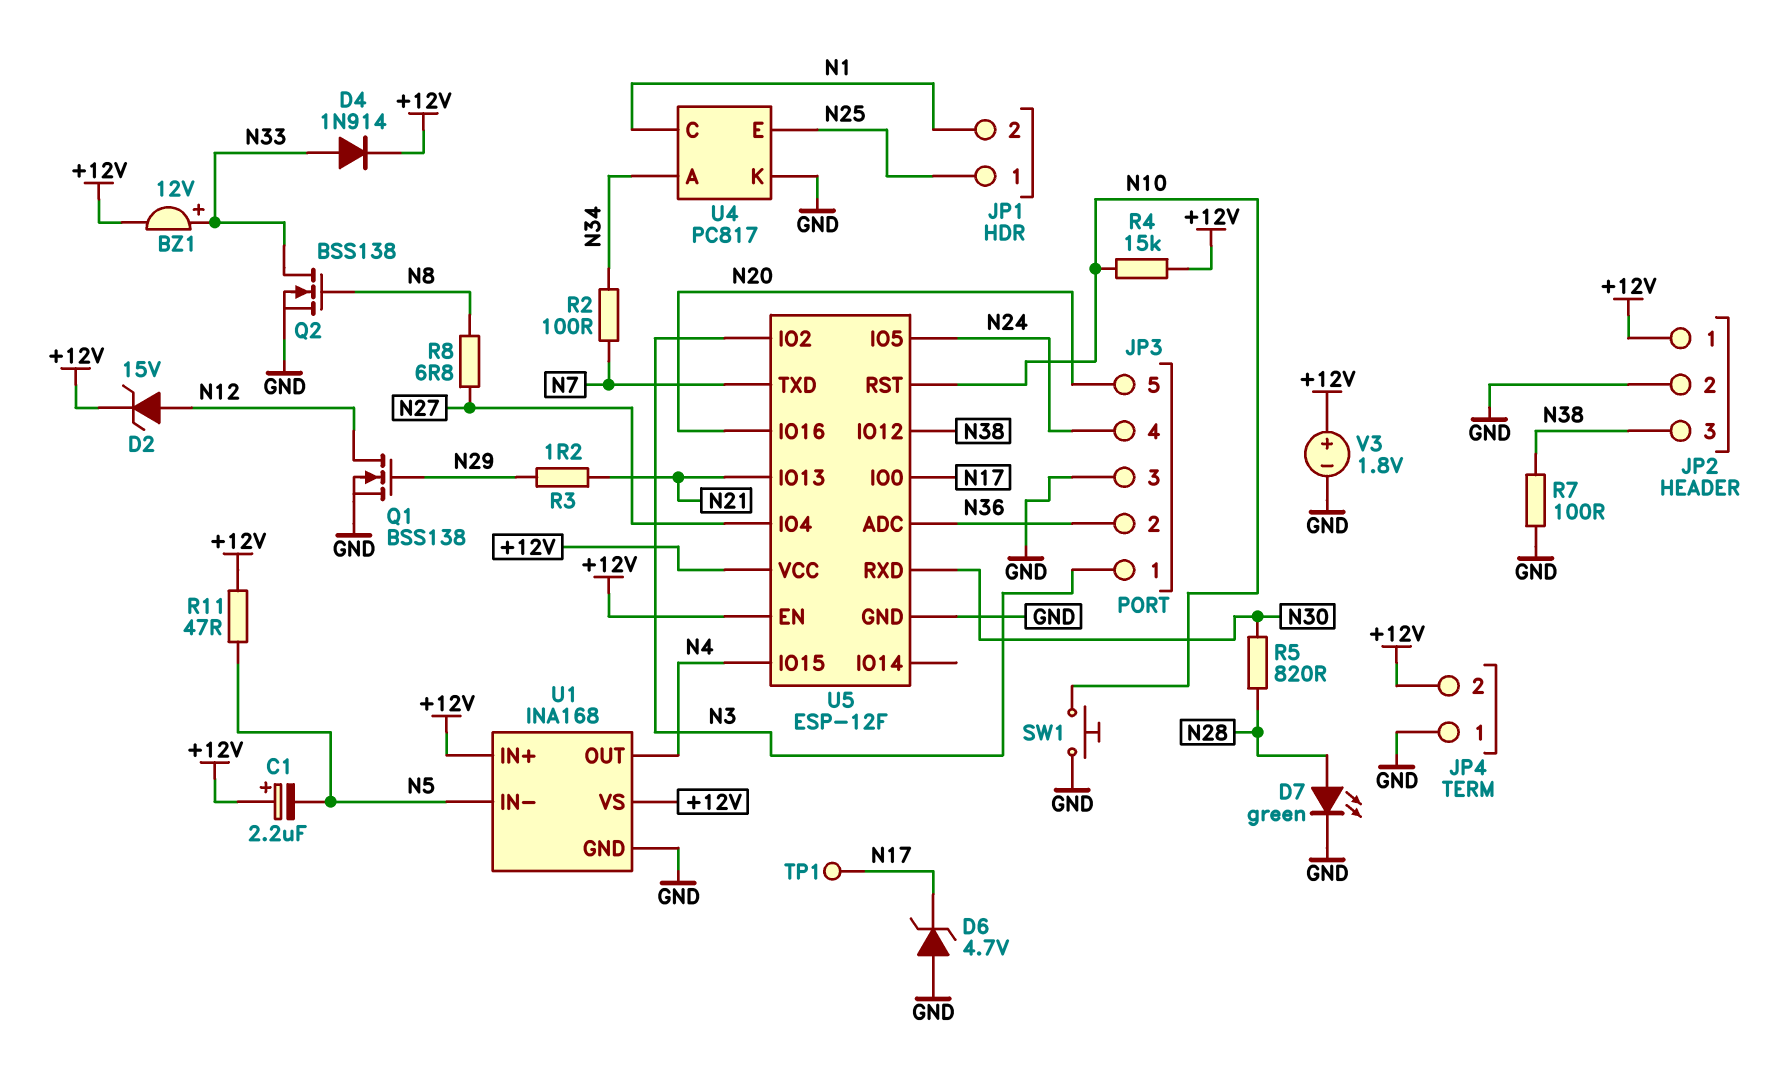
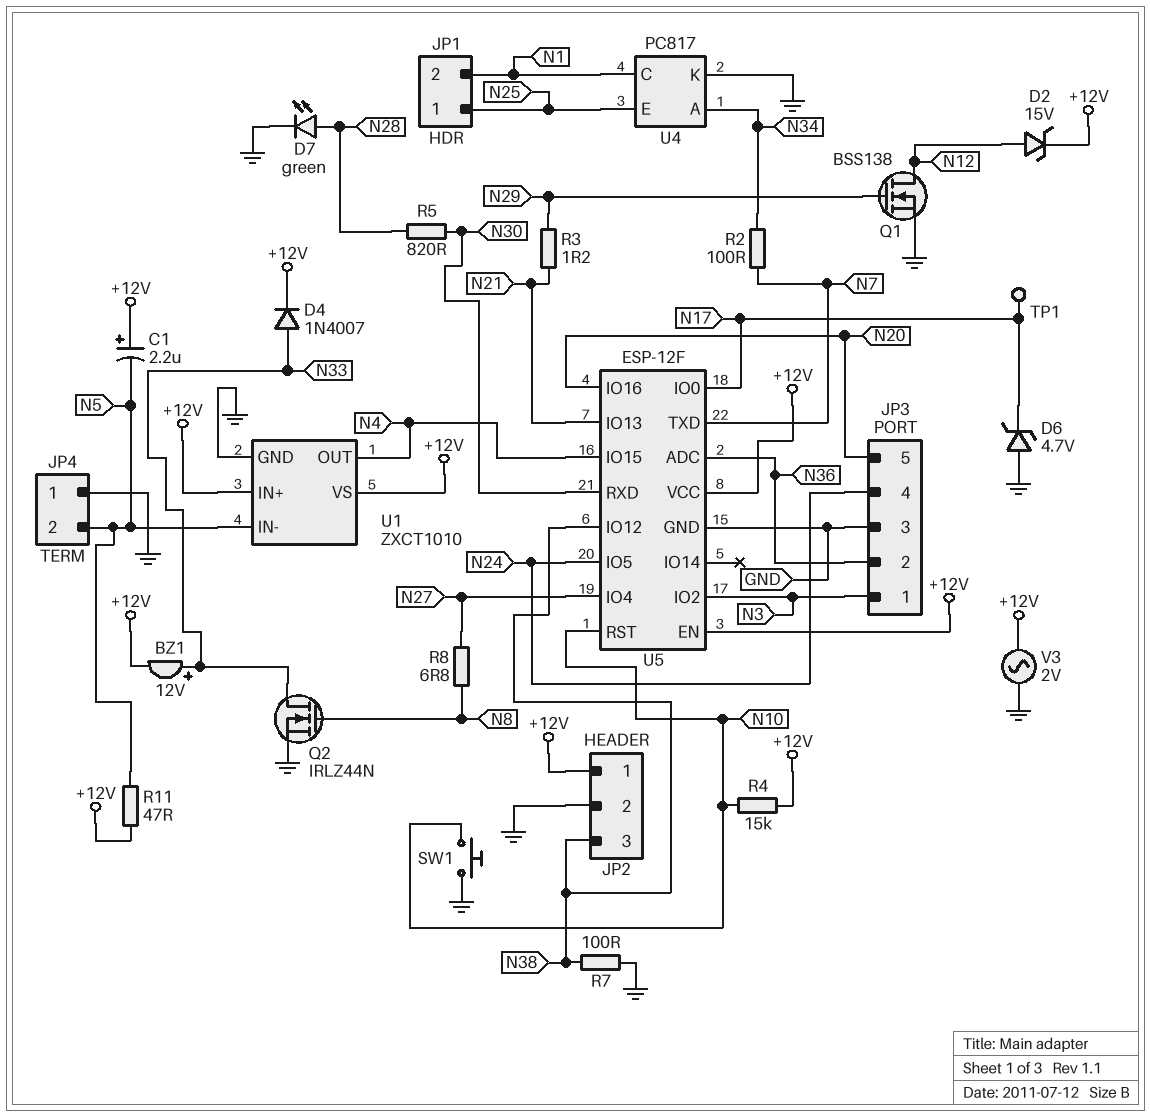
D4: diode 1N914 (A N33, K +12V) -> diode 1N4007 (A N33, K +12V)
JP4 pin 2: +12V -> N5
Q2: NMOS BSS138 (G N8, D N33, S GND) -> NMOS IRLZ44N (G N8, D N33, S GND)
U1: INA168 -> ZXCT1010
V3: 1.8V (plus +12V, minus GND) -> AC 2V (+12V, GND)

